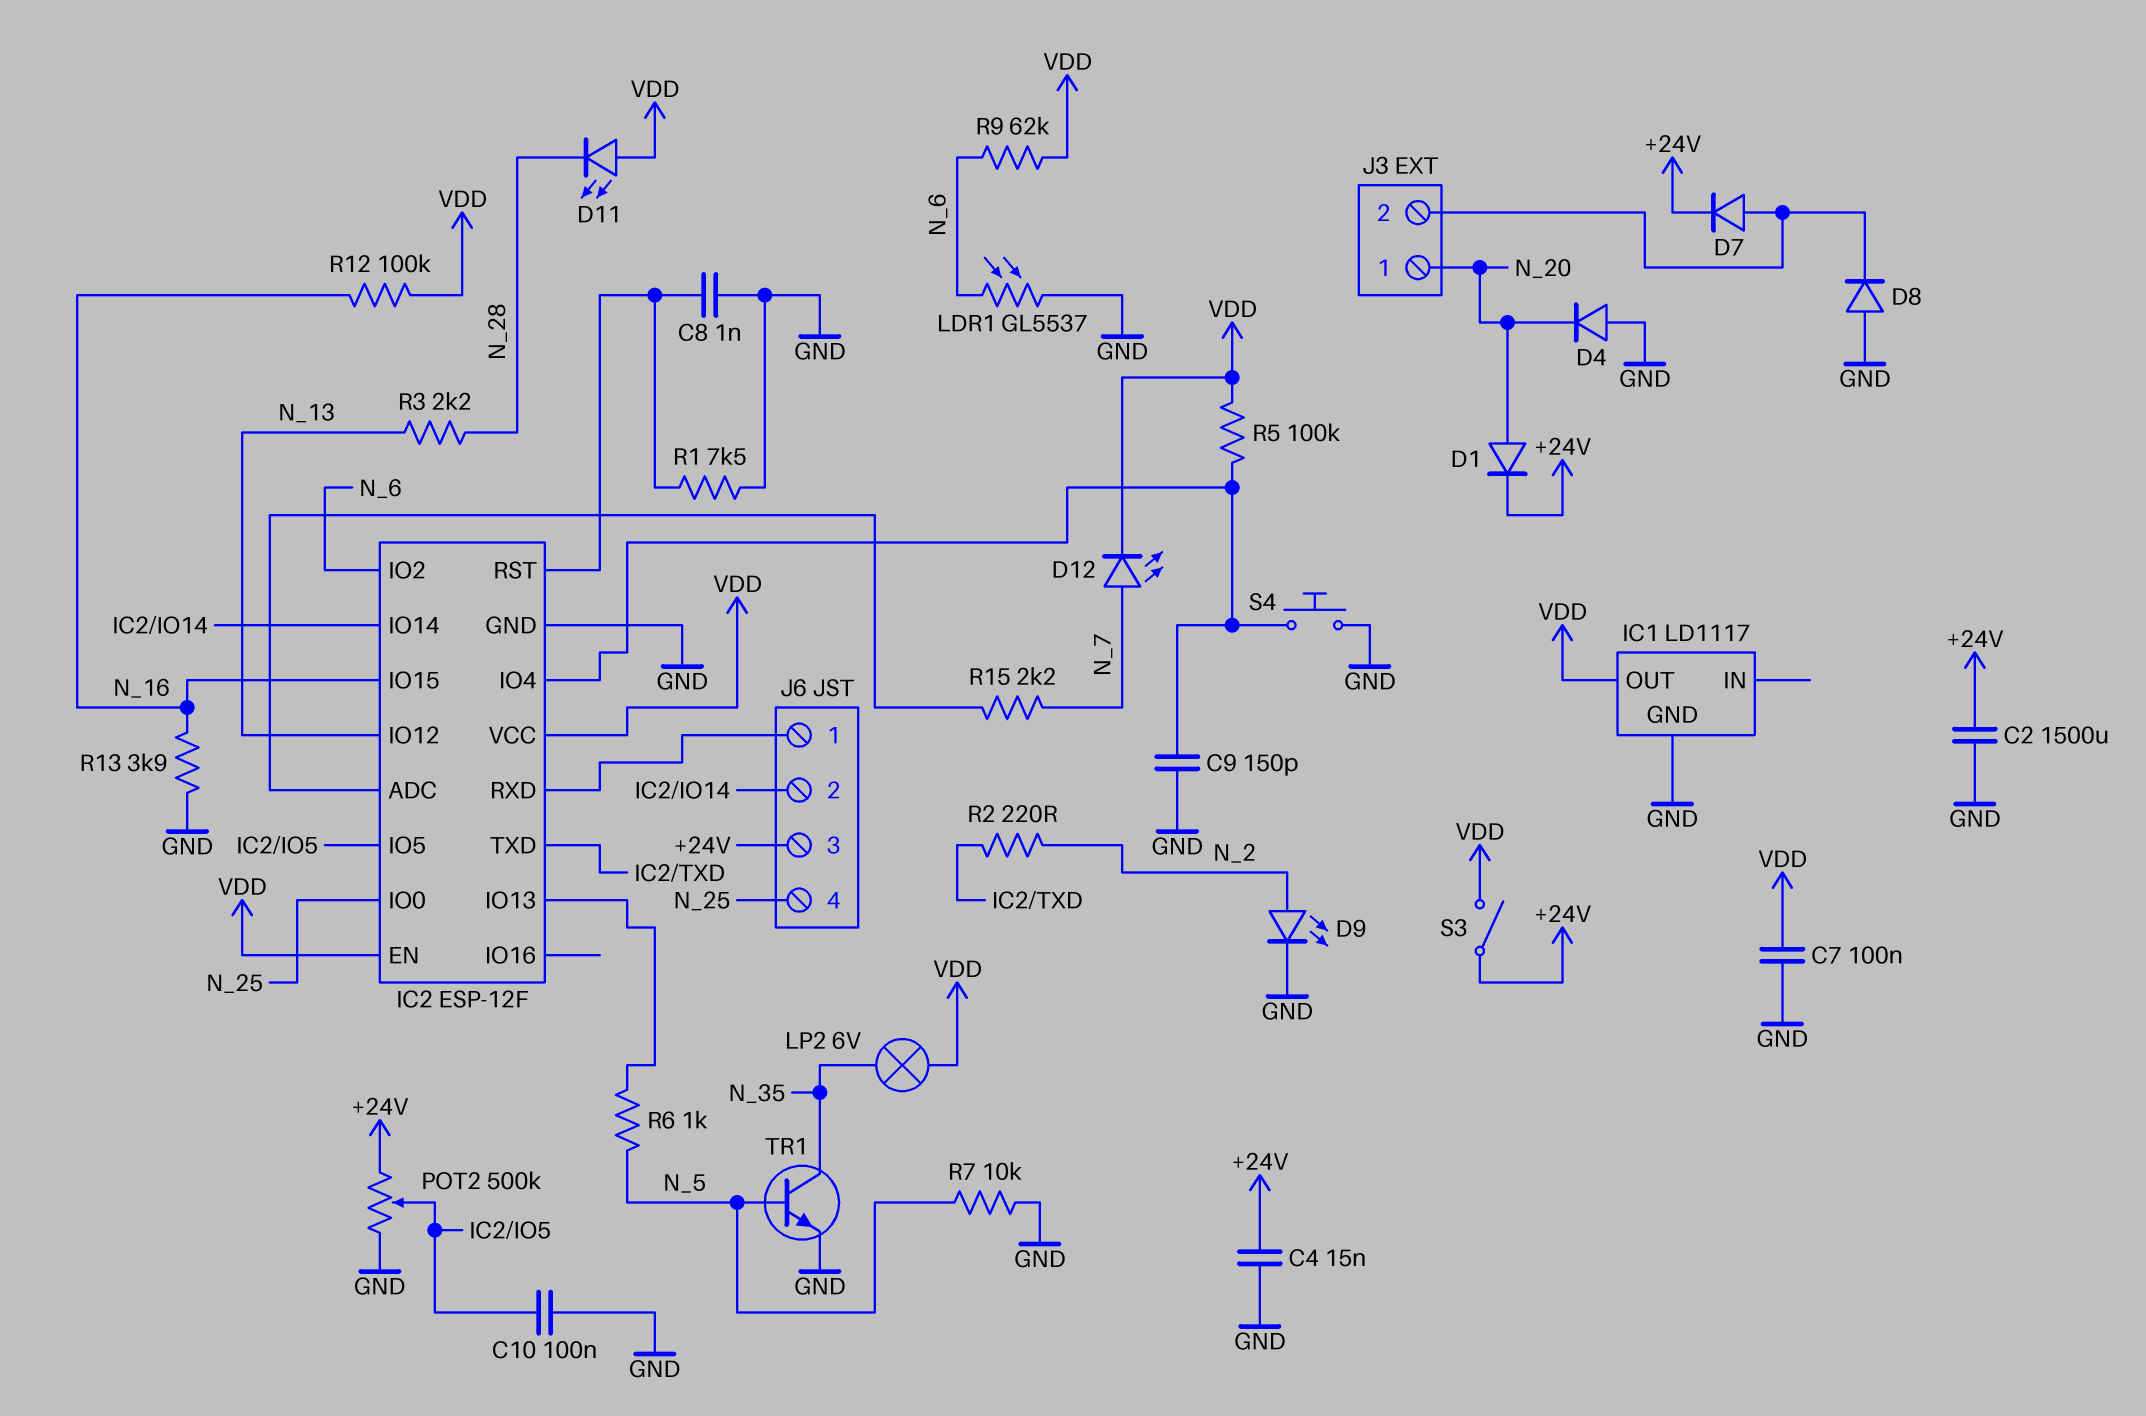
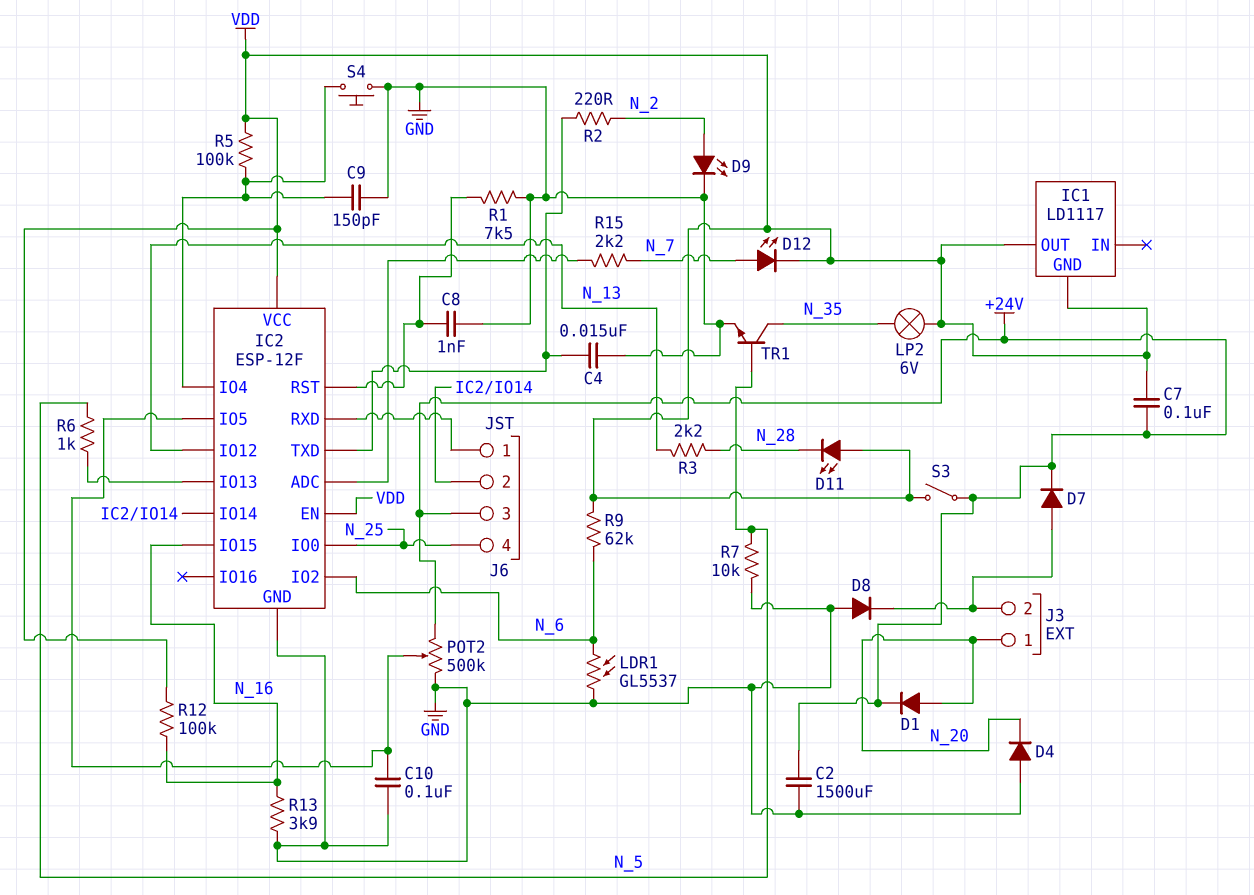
C4: 15nF (+24V, GND) -> 15nF (GND, IC2/TXD)
C7: 100nF (GND, VDD) -> 100nF (+24V, VDD)
IC1 pin GND: GND -> VDD

